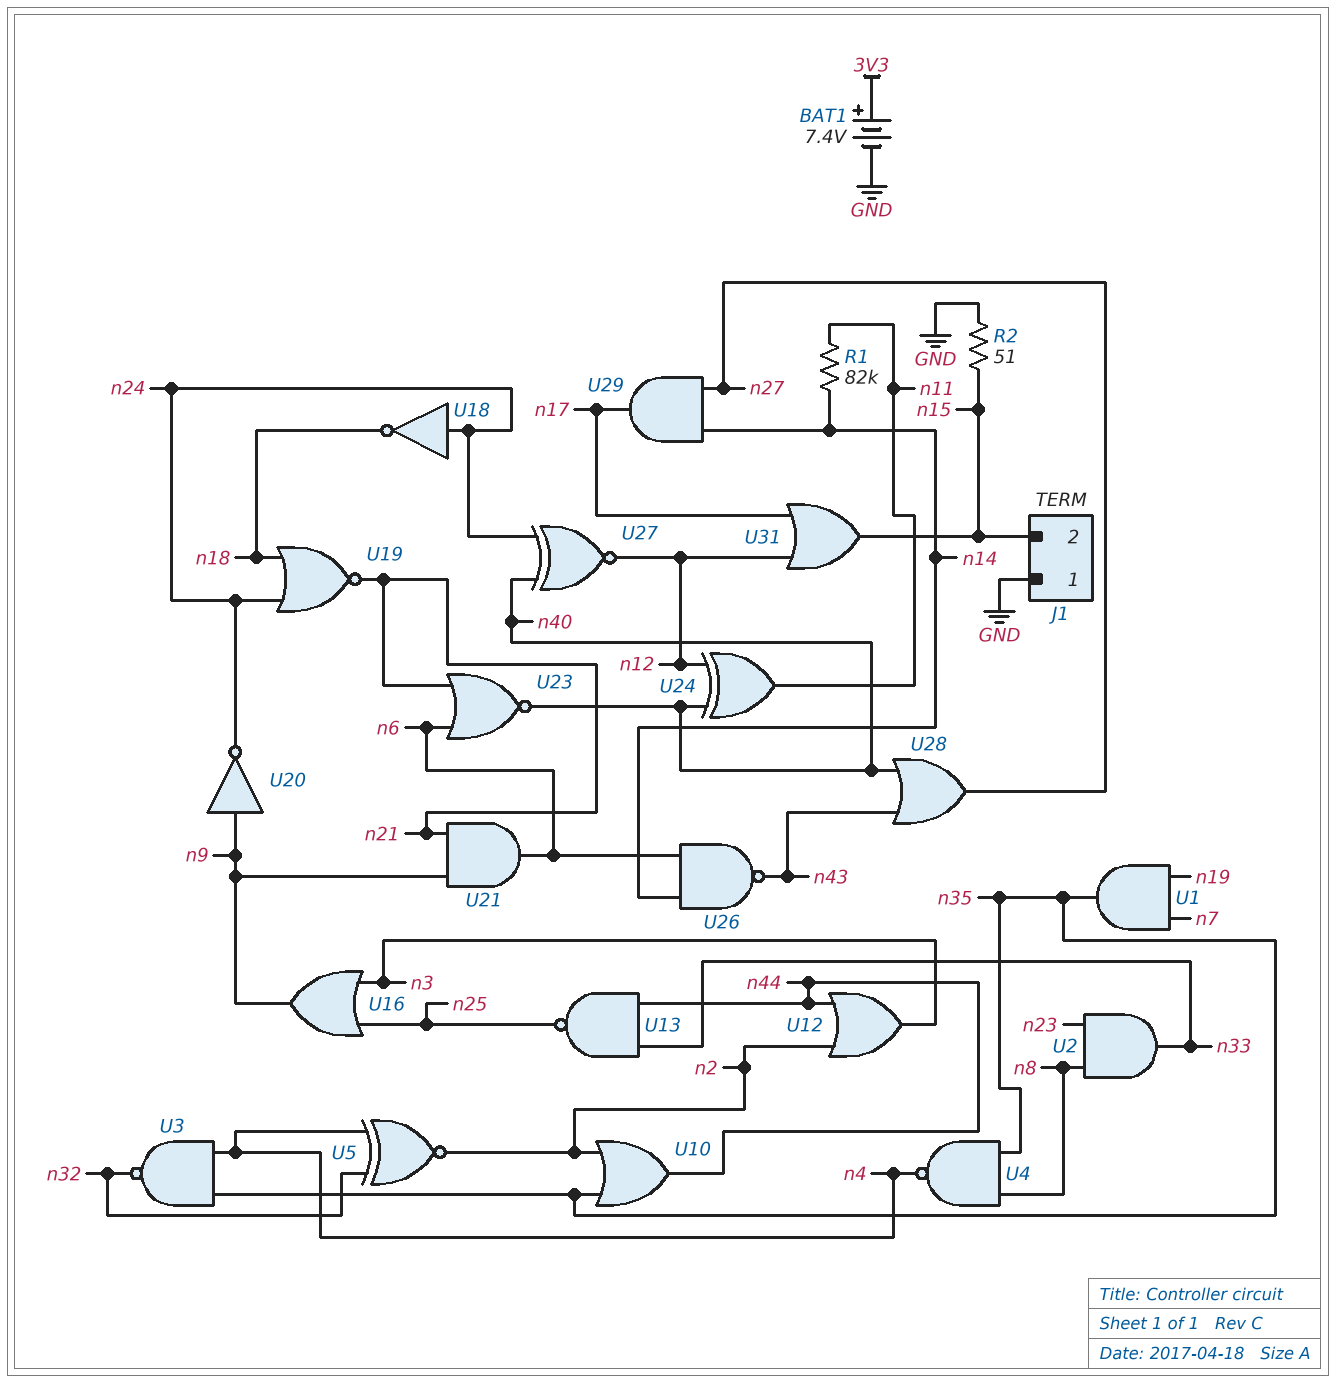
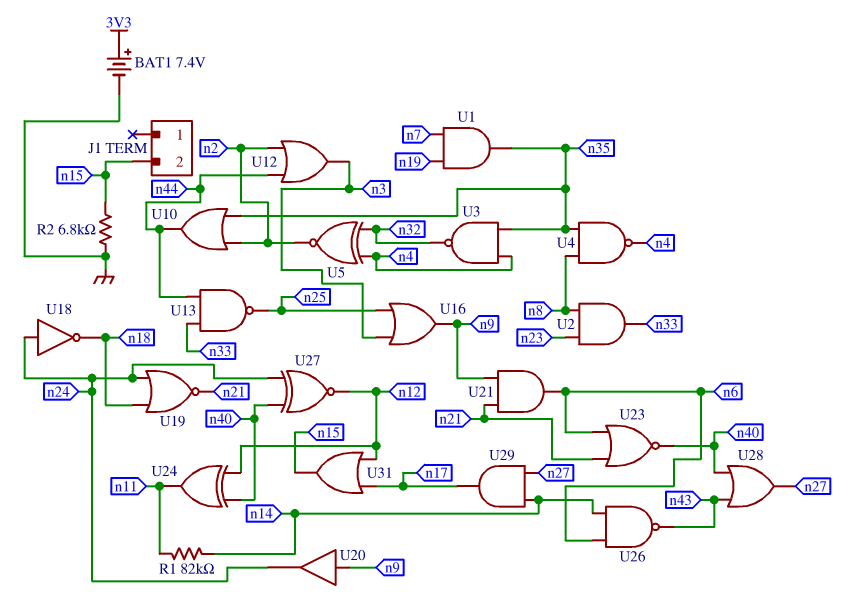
J1 pin 1: GND -> none
R2: 51 (GND, n15) -> 6.8k (GND, n15)
U20: NOT (in n9, out n24) -> buffer (in n9, out n24)

